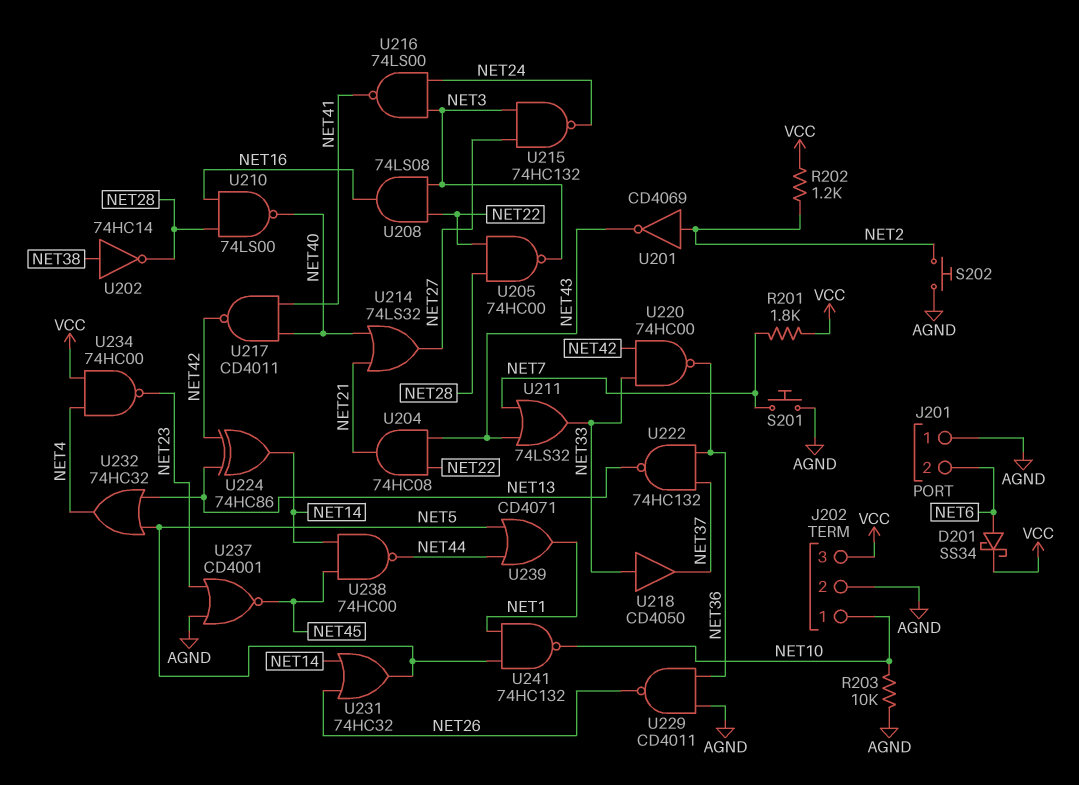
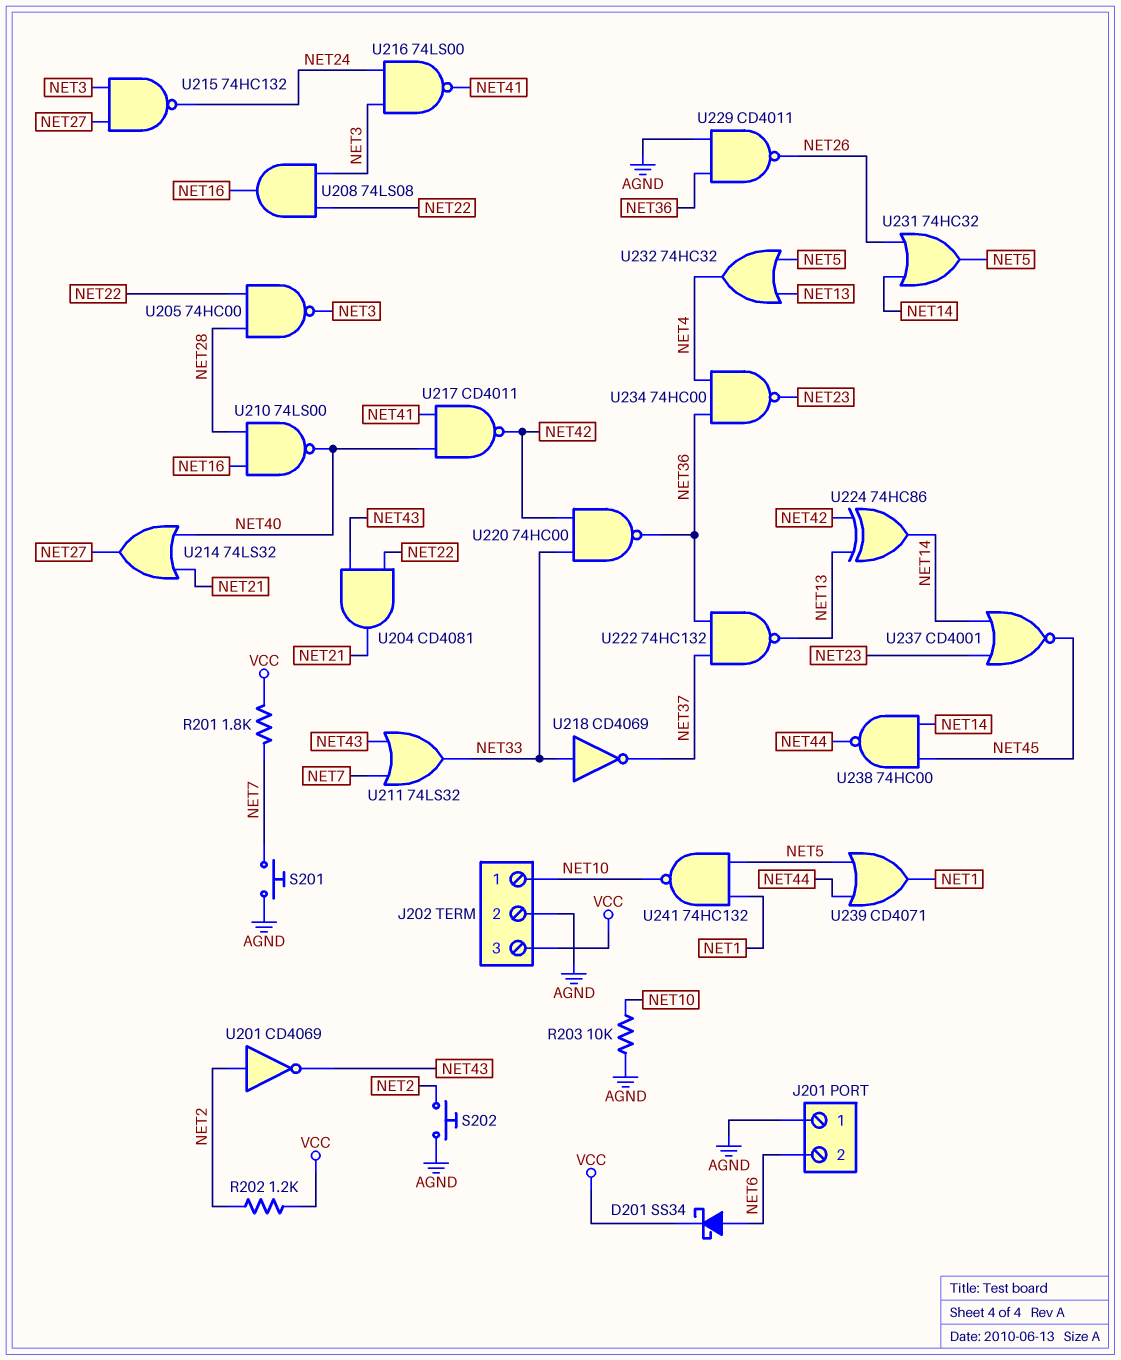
U202: NOT 74HC14 (in NET38, out NET28) -> none
U204: AND 74HC08 (in NET22, in NET43, out NET21) -> AND CD4081 (in NET22, in NET43, out NET21)
U218: buffer CD4050 (in NET33, out NET37) -> NOT CD4069 (in NET33, out NET37)
U234: NAND 74HC00 (in NET4, in VCC, out NET23) -> NAND 74HC00 (in NET4, in NET36, out NET23)
U237: NOR CD4001 (in AGND, in NET23, out NET45) -> NOR CD4001 (in NET14, in NET23, out NET45)

